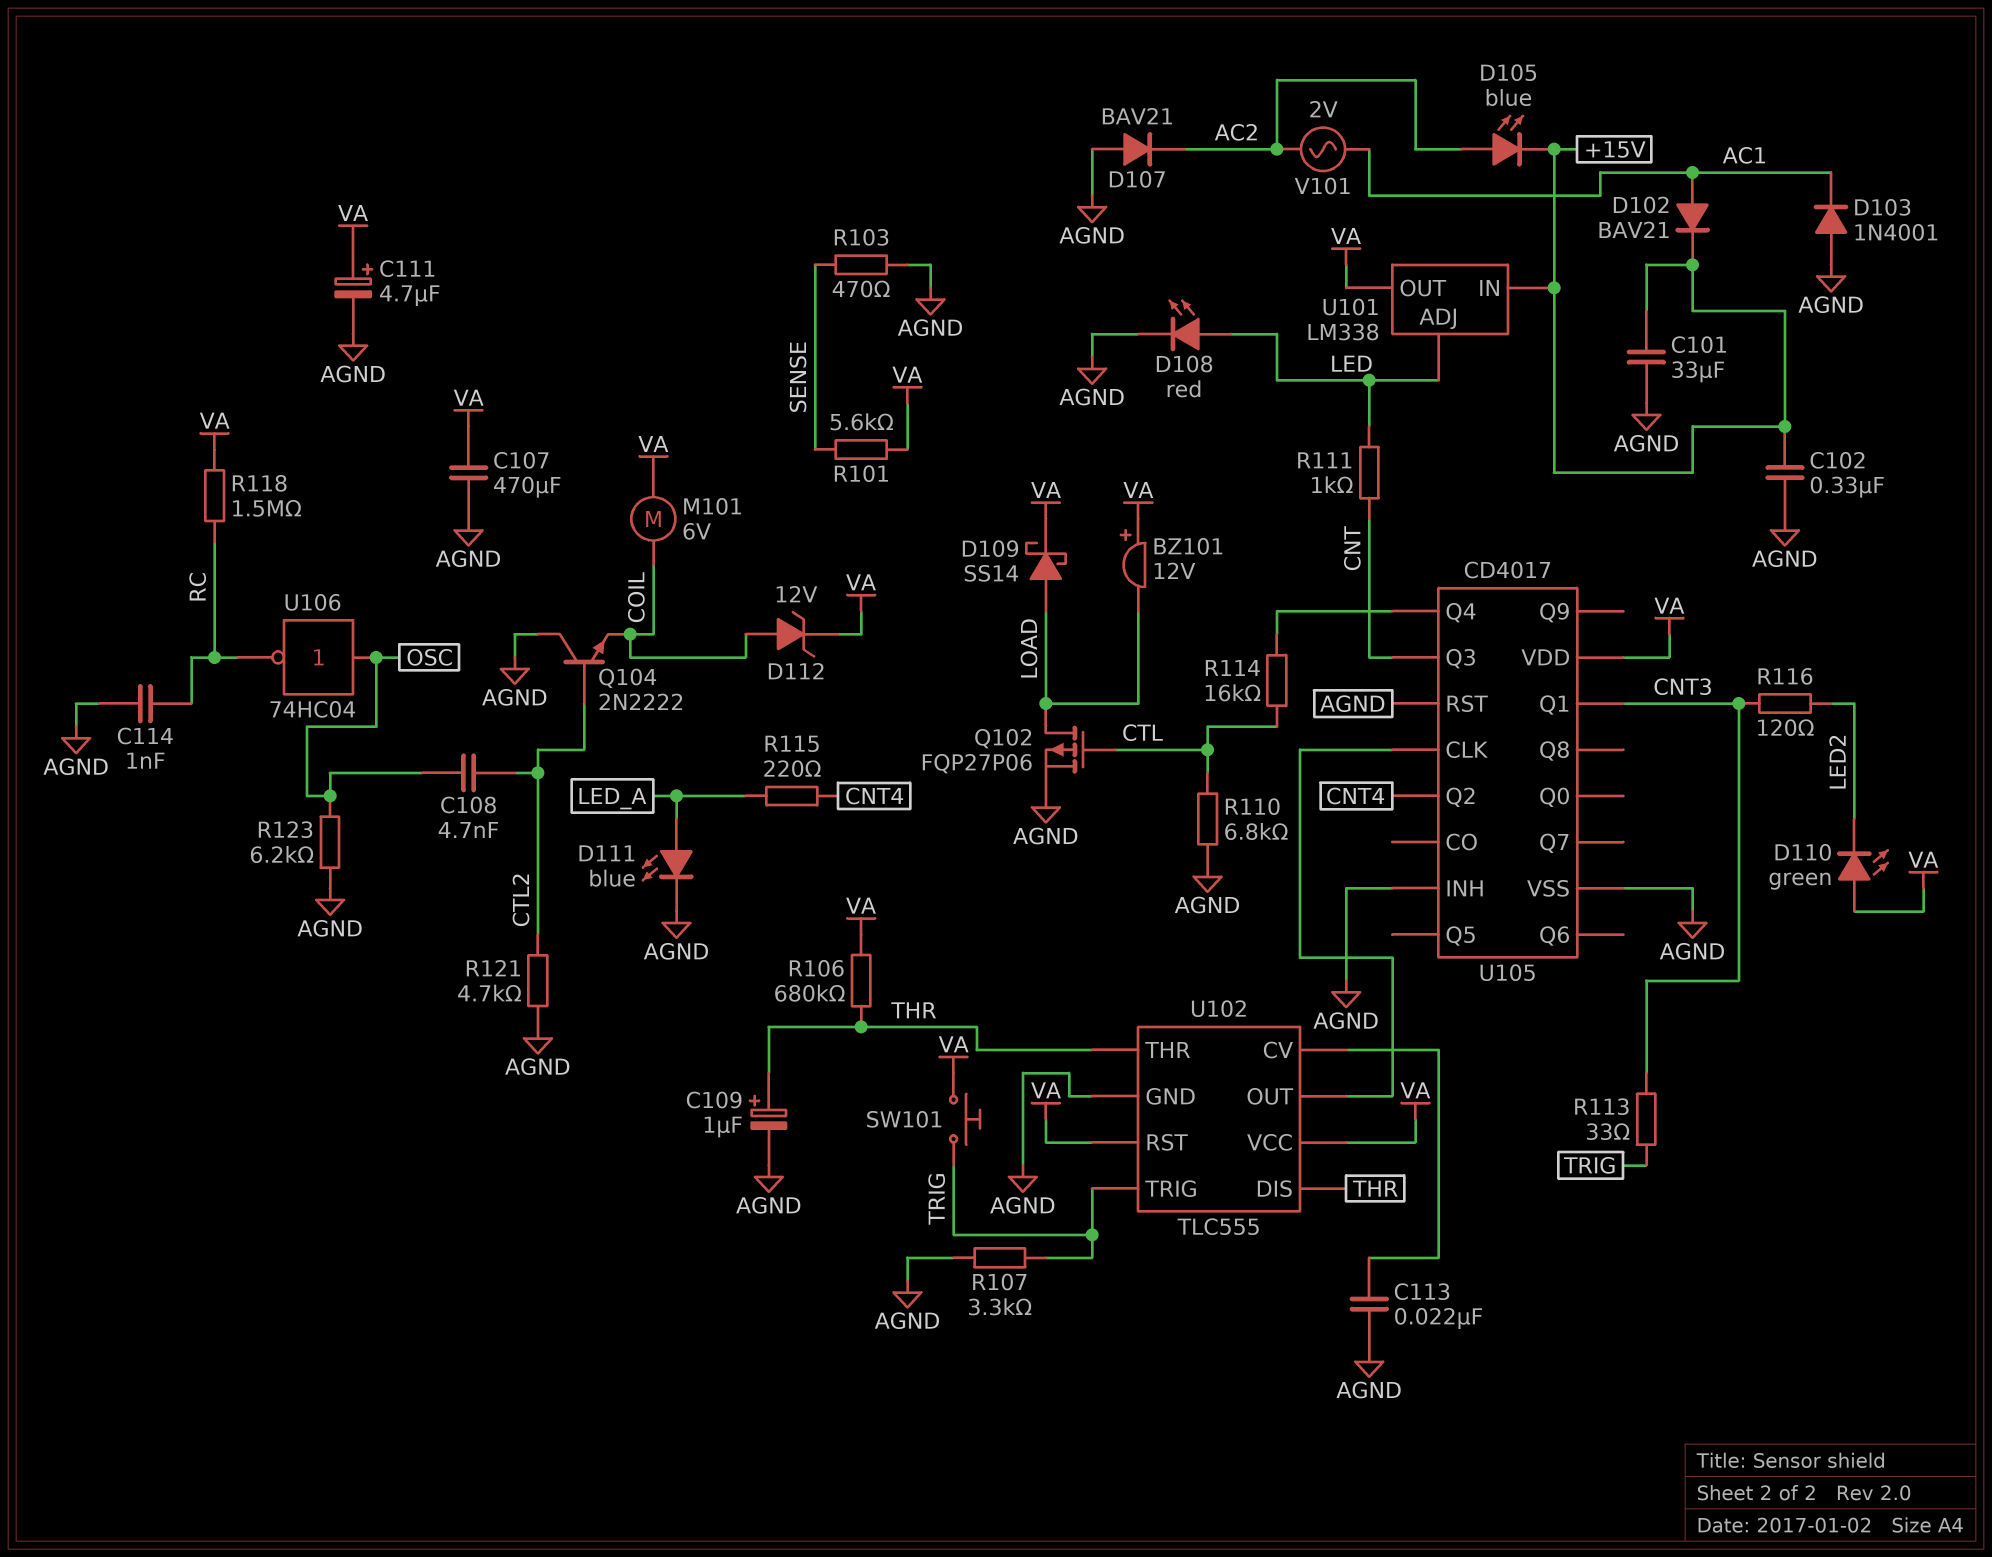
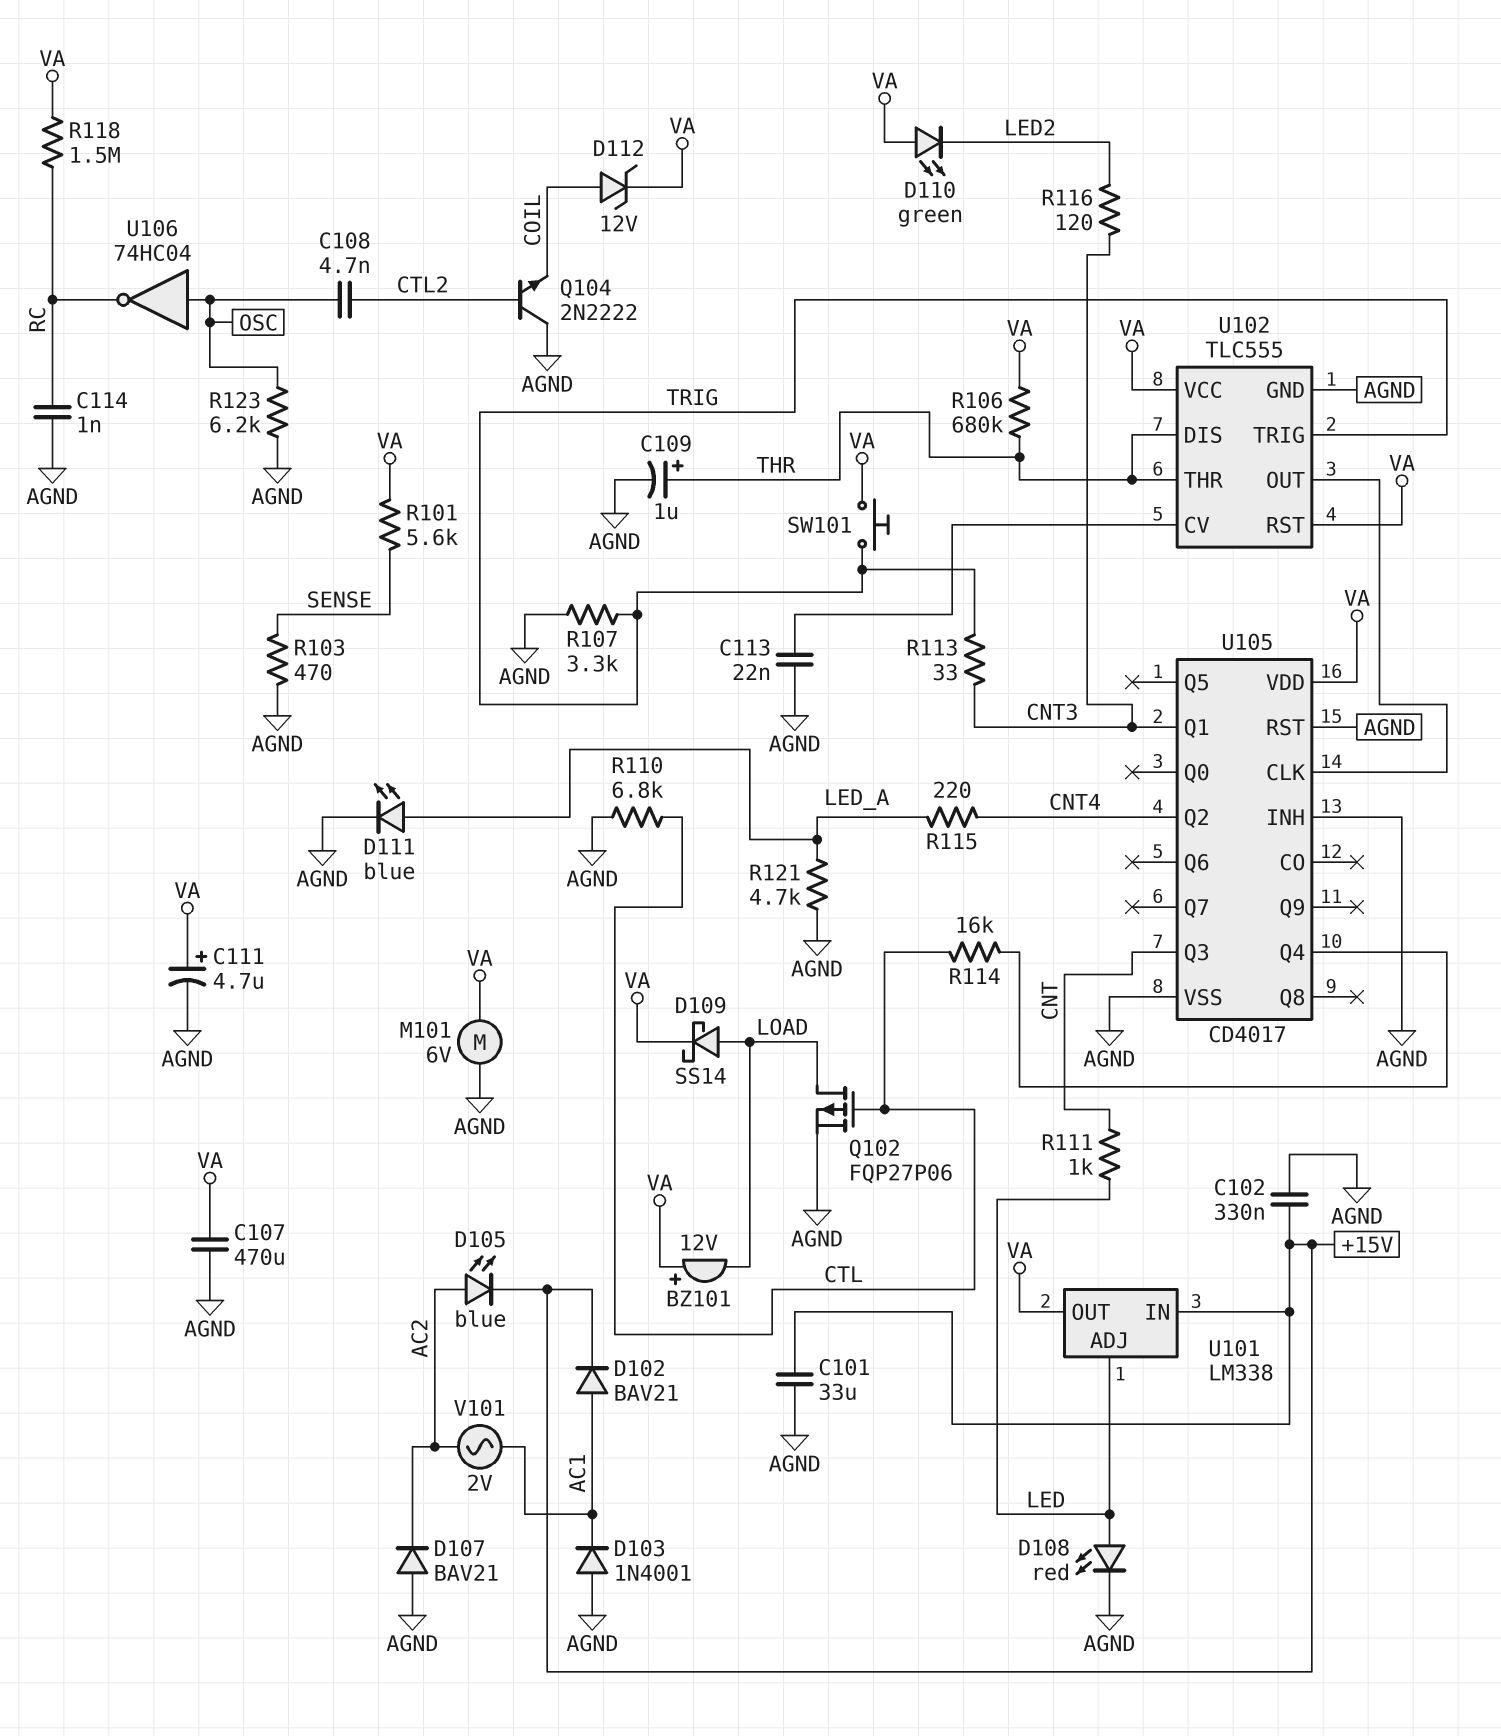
M101: motor 6V (COIL, VA) -> motor 6V (AGND, VA)
R121: 4.7k (AGND, CTL2) -> 4.7k (AGND, LED_A)

